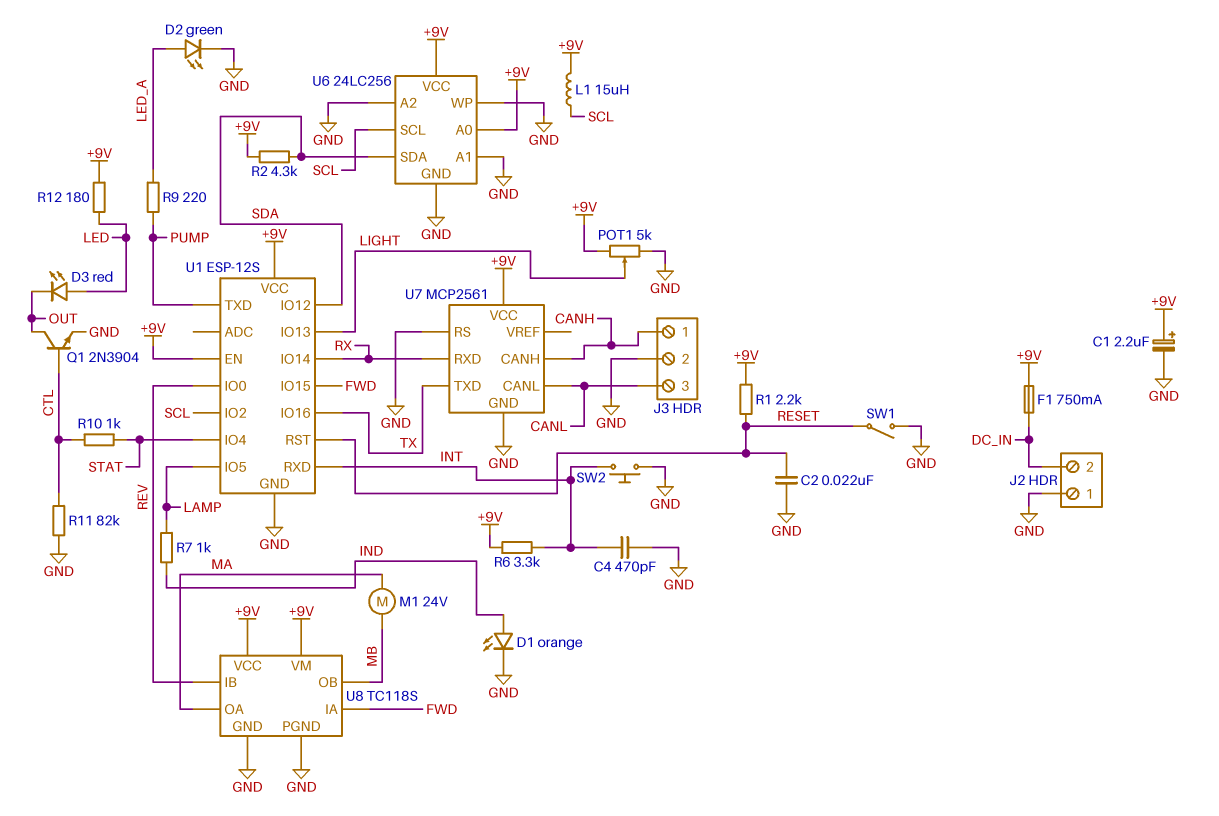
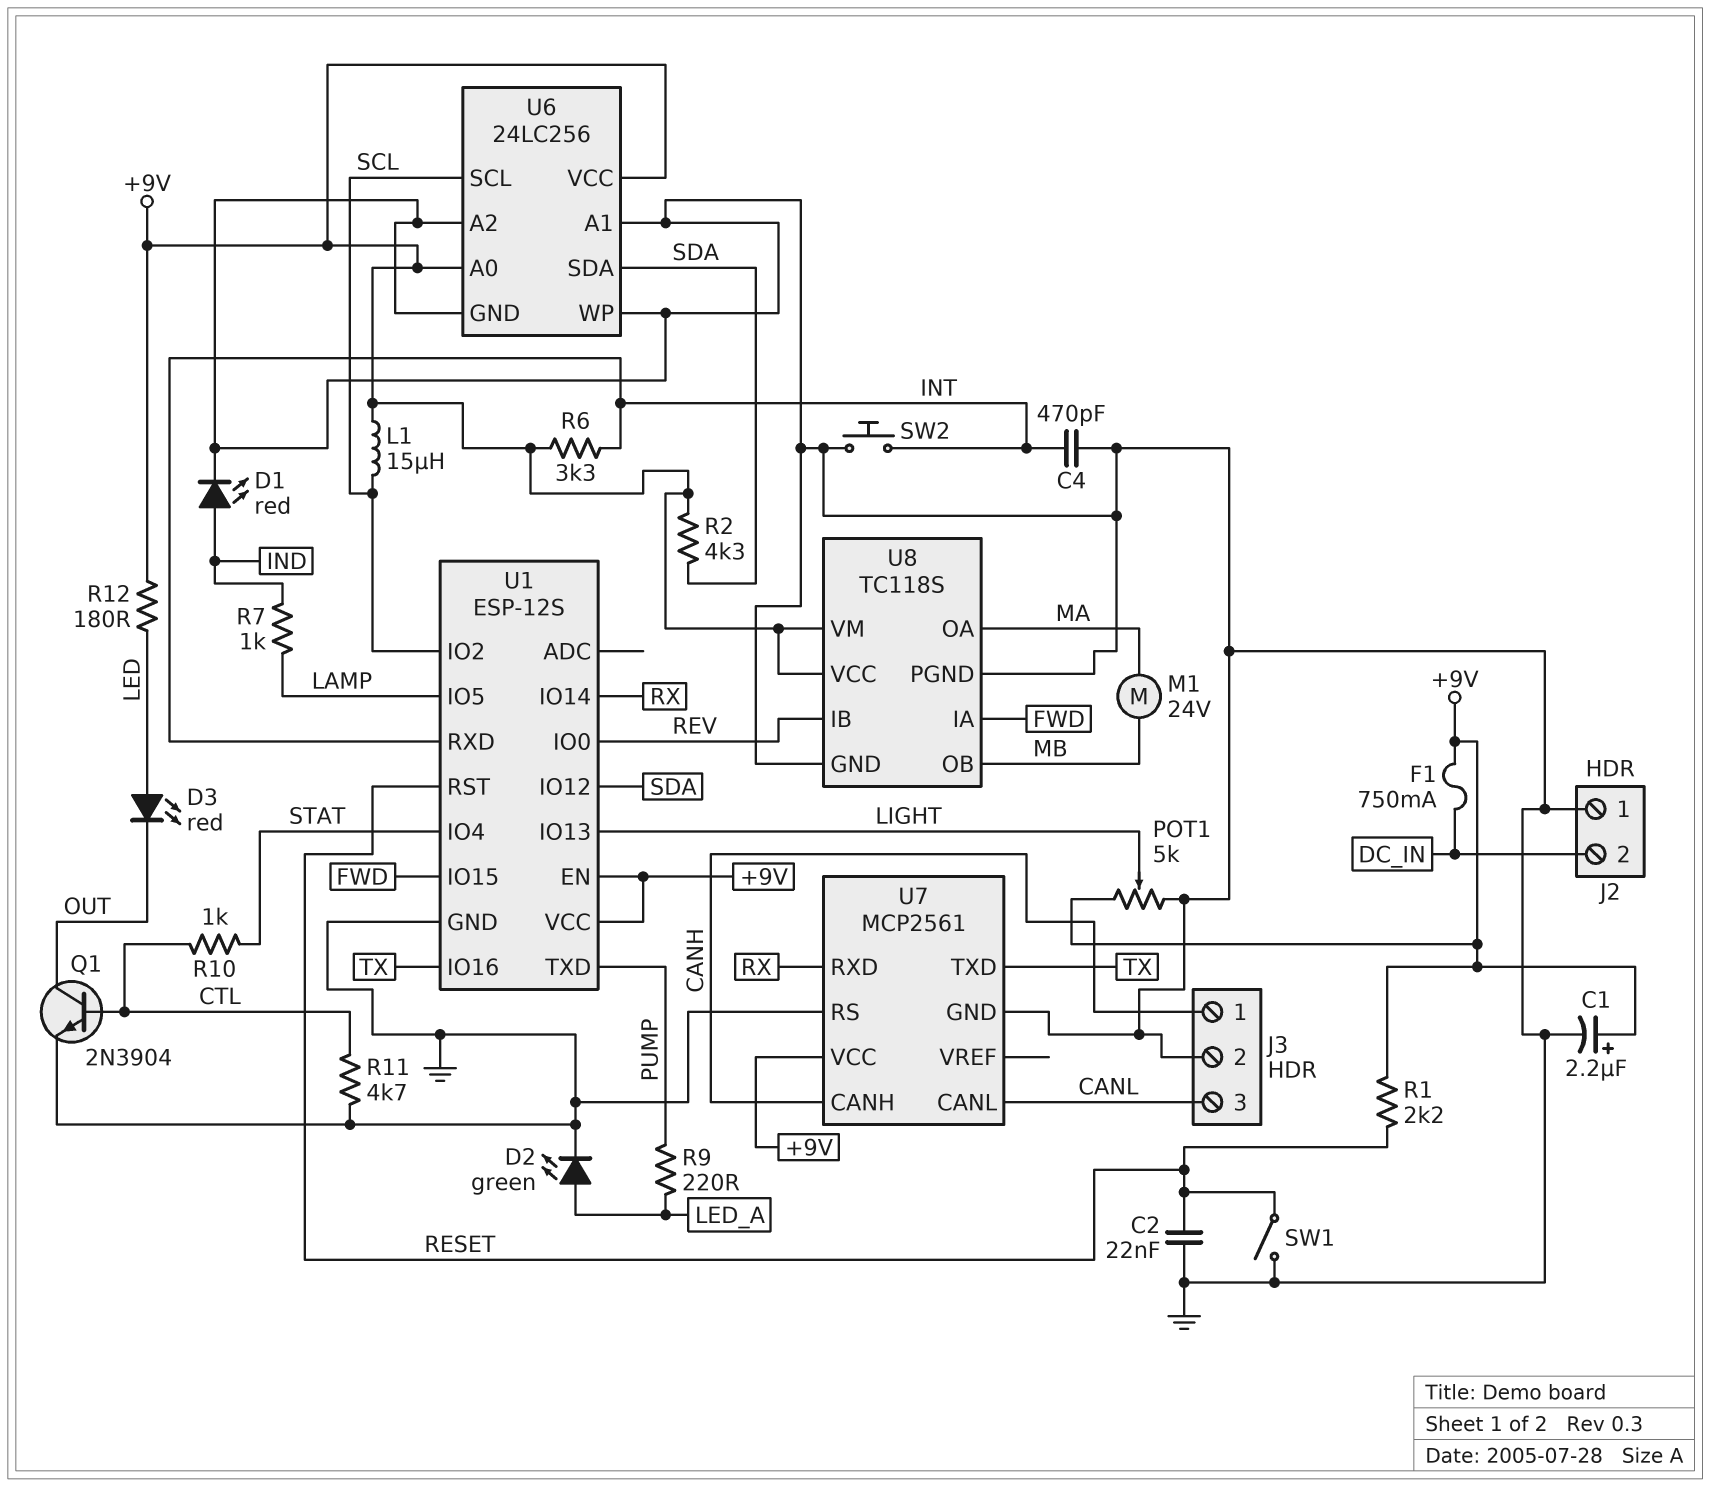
D1: LED orange (A IND, K GND) -> LED red (A IND, K GND)
R11: 82k (CTL, GND) -> 4.7k (CTL, GND)

